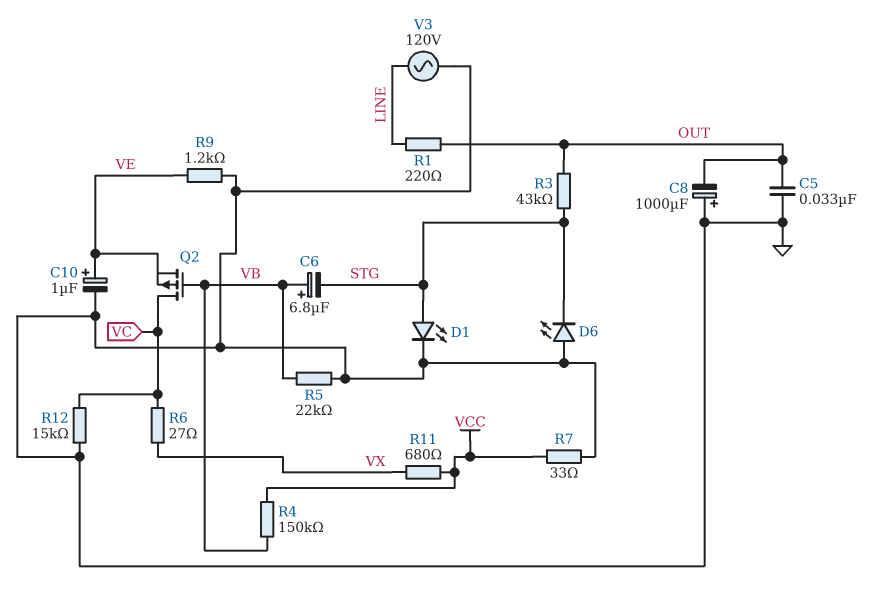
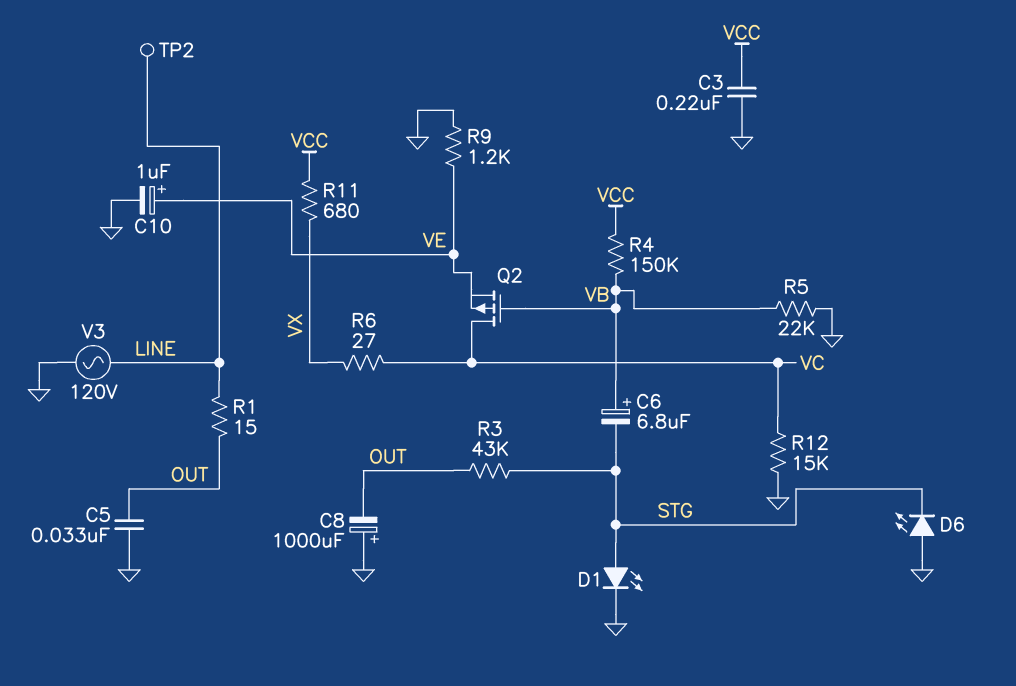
C3: none -> 220nF (GND, VCC)
R1: 220 (LINE, OUT) -> 15 (LINE, OUT)
R7: 33 (GND, VCC) -> none
TP2: none -> test point (LINE)

